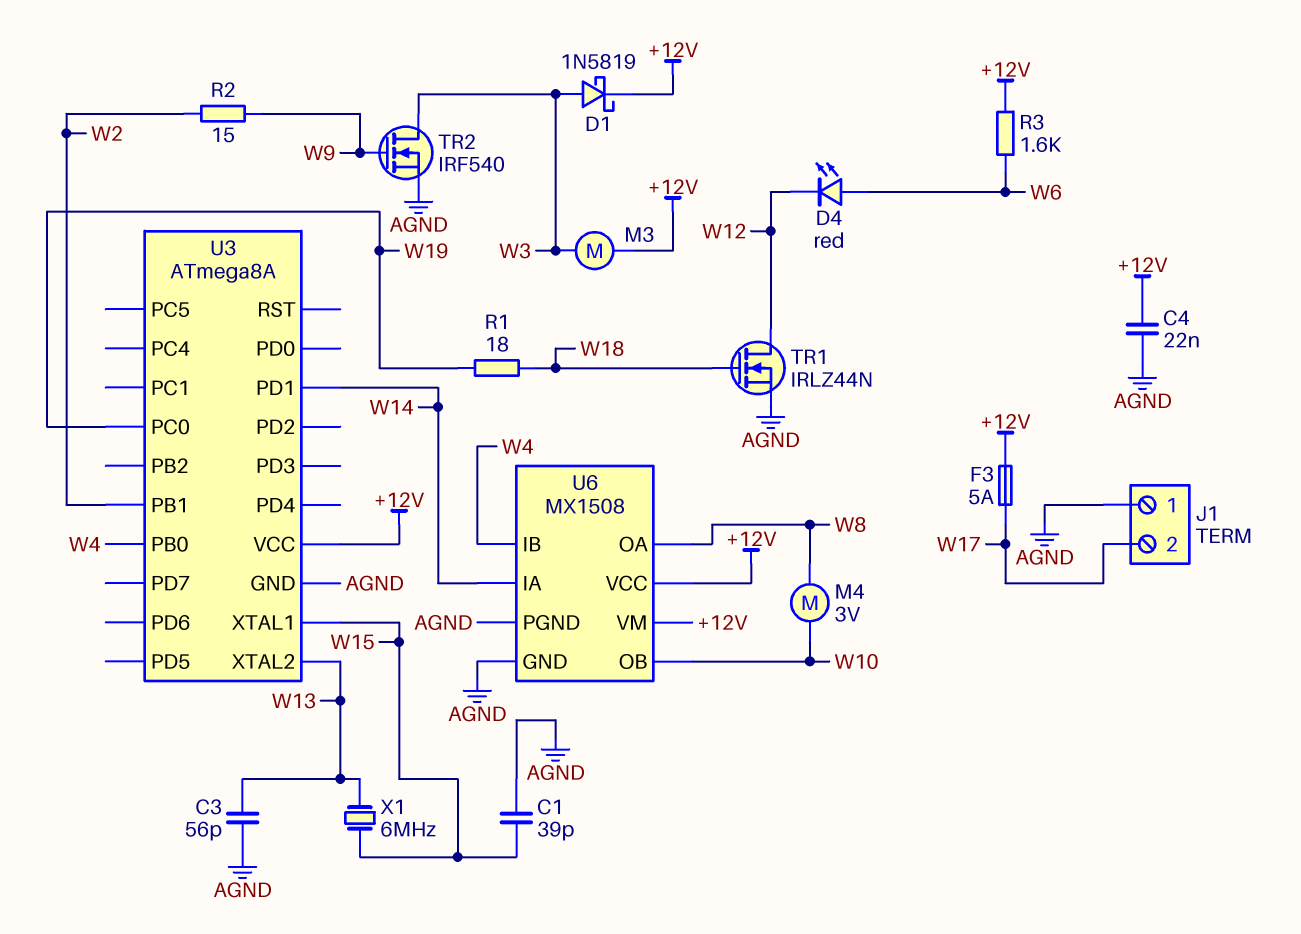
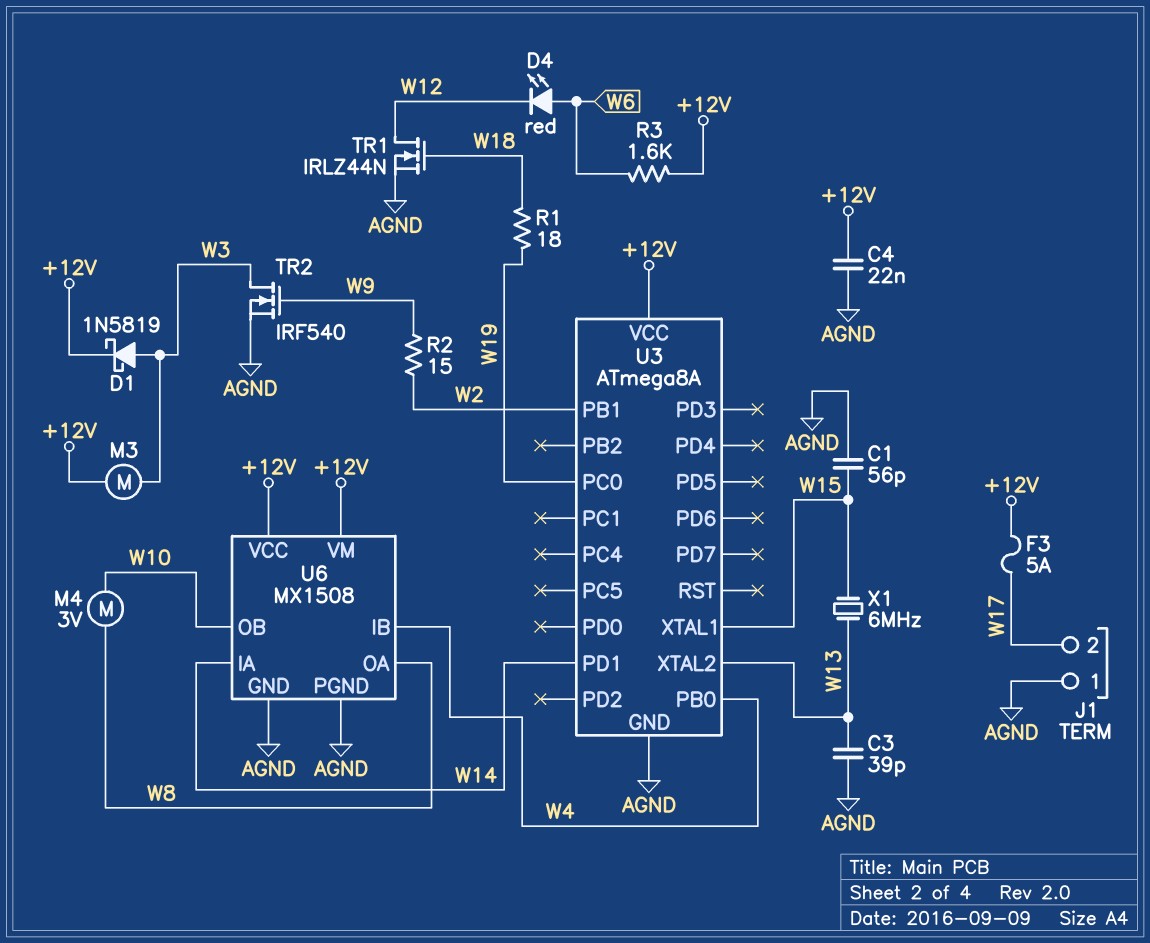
C1: 39pF (AGND, W15) -> 56pF (AGND, W15)
C3: 56pF (AGND, W13) -> 39pF (AGND, W13)

